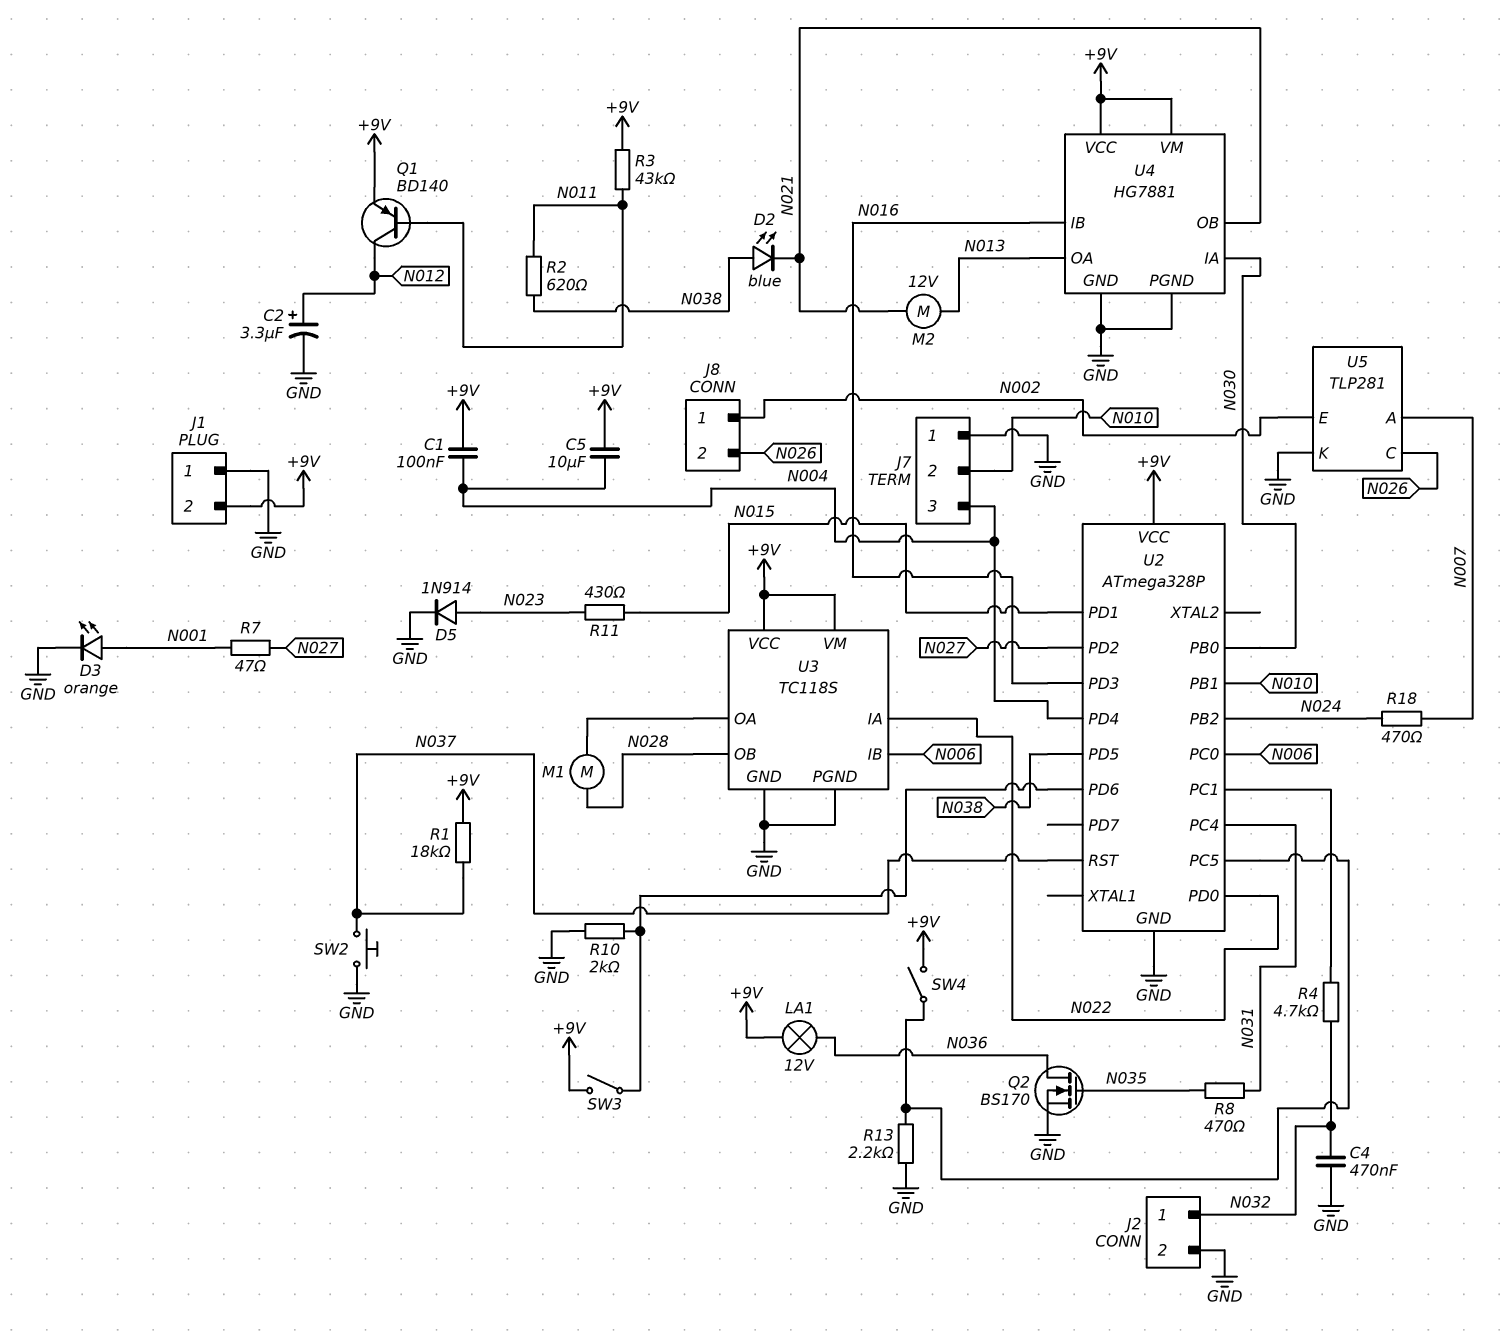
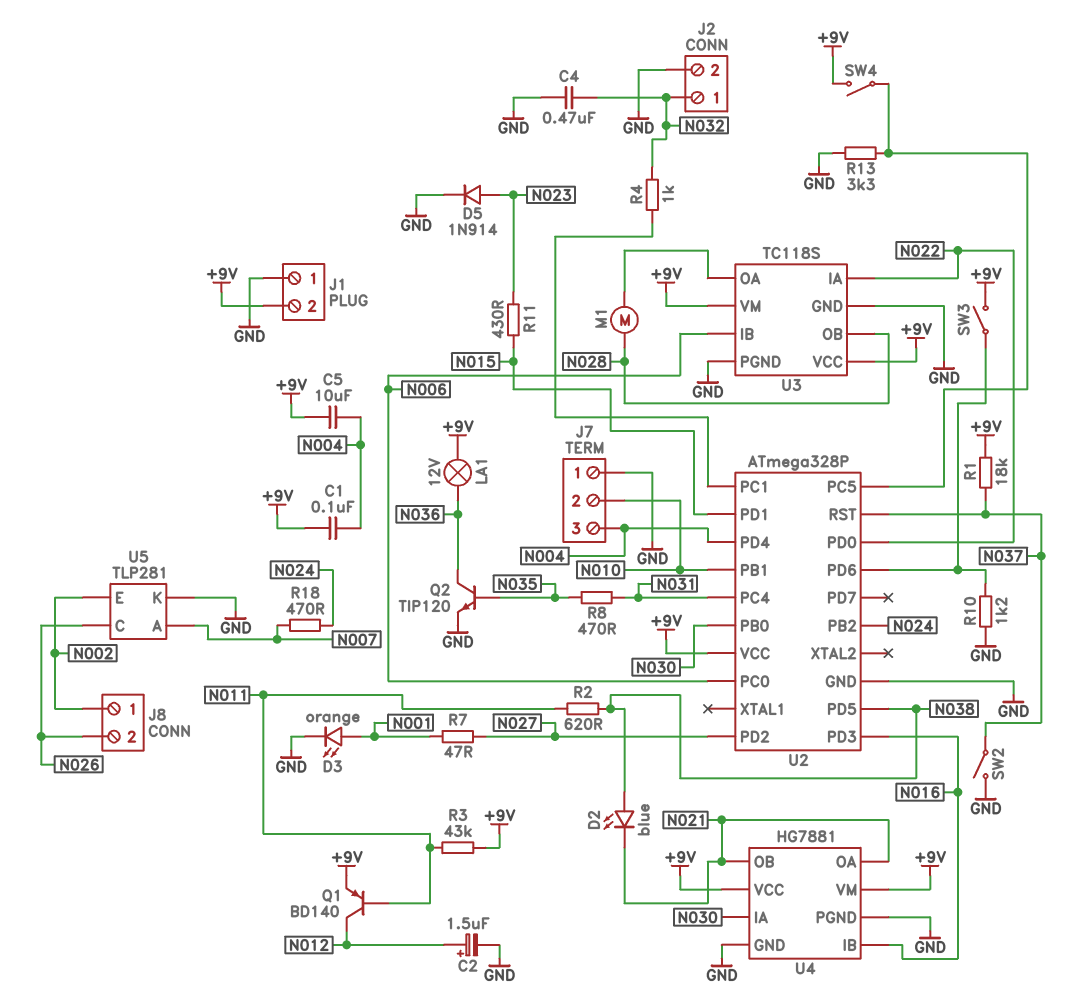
C2: 3.3uF (plus N012, minus GND) -> 1.5uF (plus N012, minus GND)
M2: motor 12V (N013, N021) -> none
Q2: NMOS BS170 (G N035, D N036, S GND) -> NPN TIP120 (B N035, C N036, E GND)
R4: 4.7k (N032, U2/PC1) -> 1k (N032, U2/PC1)
R10: 2k (GND, U2/PD6) -> 1.2k (GND, U2/PD6)
R13: 2.2k (GND, U2/PC5) -> 3.3k (GND, U2/PC5)
SW2: button (GND, N037) -> switch (GND, N037)
U4 pin OA: N013 -> N021

